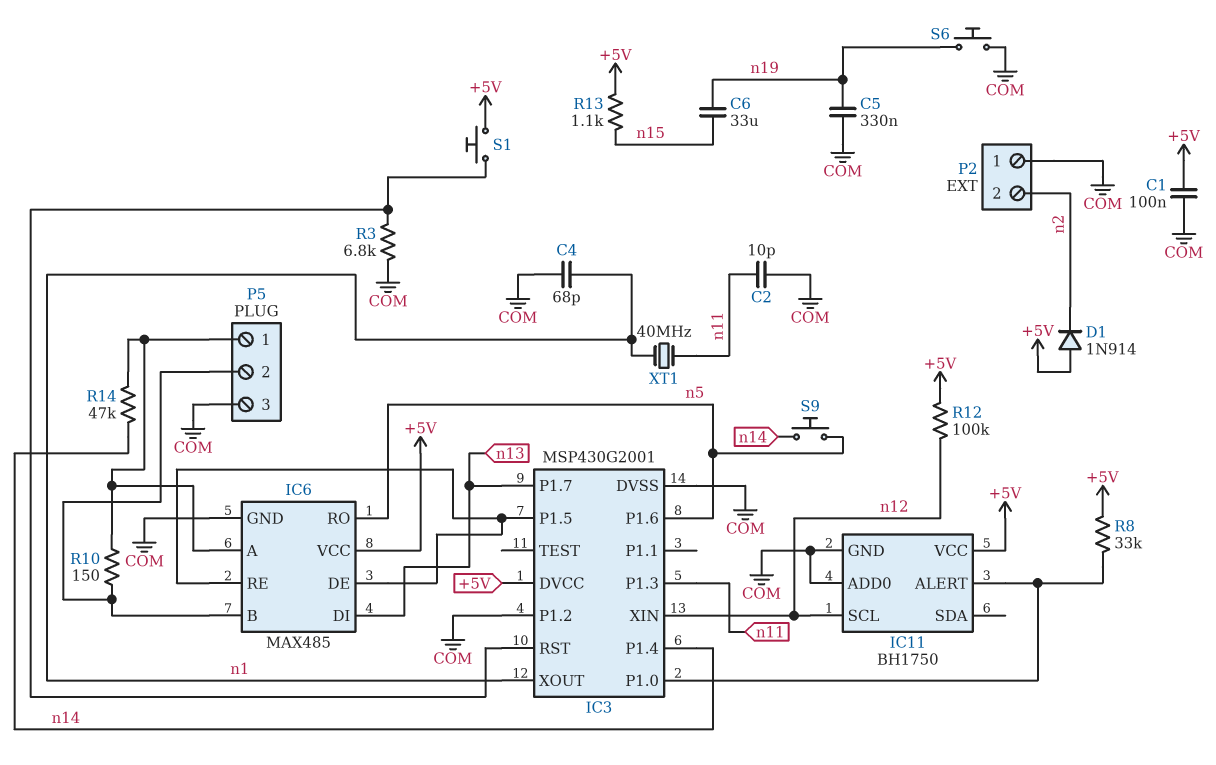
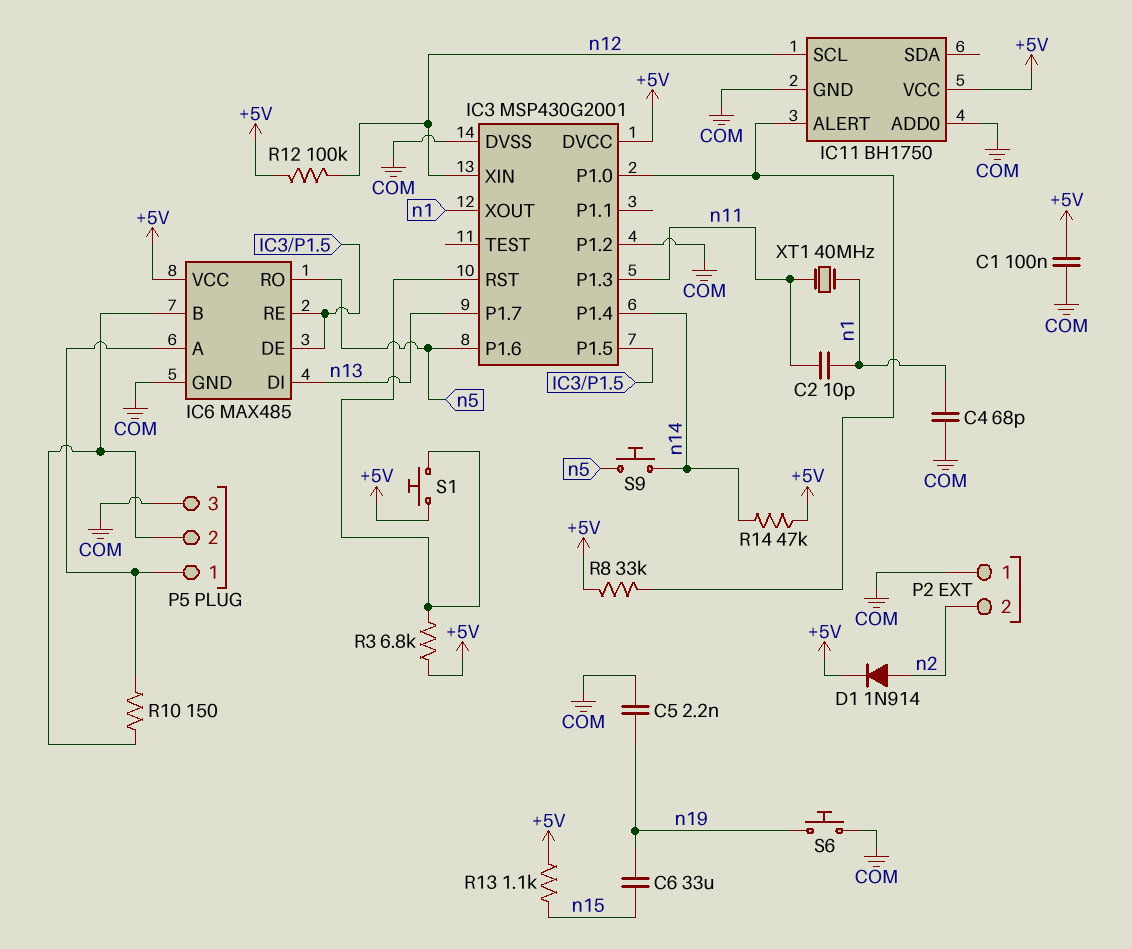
C2: 10pF (COM, n11) -> 10pF (n1, n11)
C5: 330nF (COM, n19) -> 2.2nF (COM, n19)
D1: diode 1N914 (A +5V, K n2) -> diode 1N914 (A n2, K +5V)
R3: 6.8k (COM, IC3/RST) -> 6.8k (+5V, IC3/RST)
R14: 47k (IC6/A, n14) -> 47k (+5V, n14)

